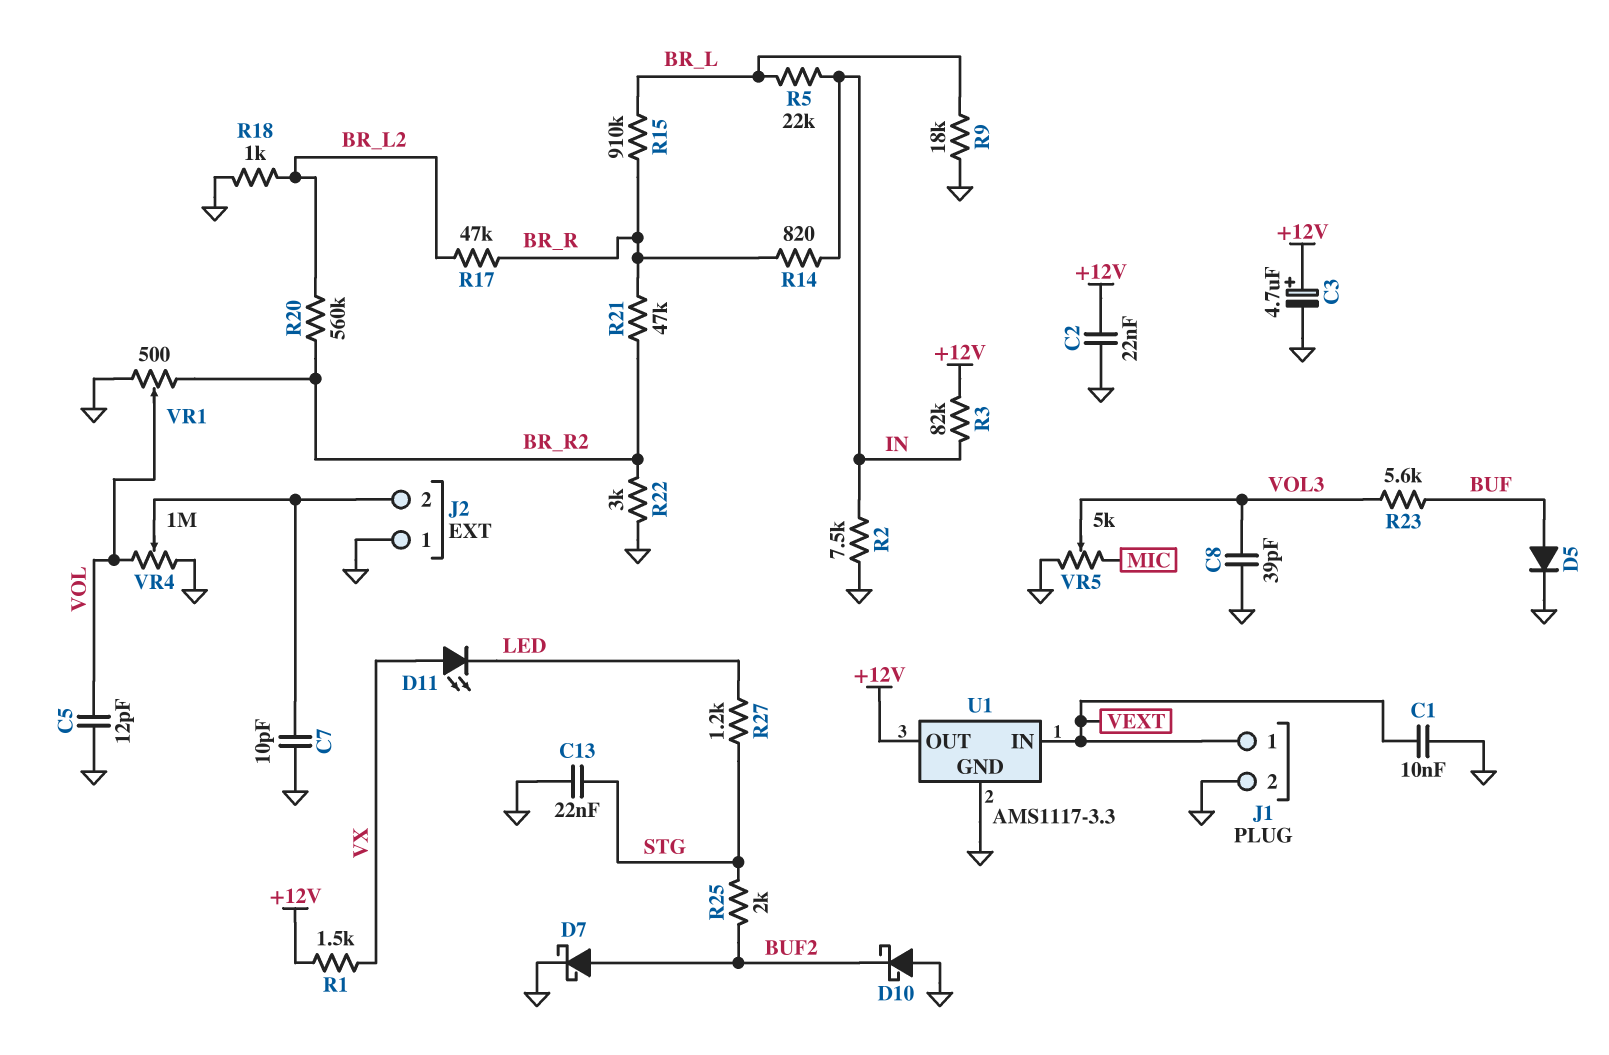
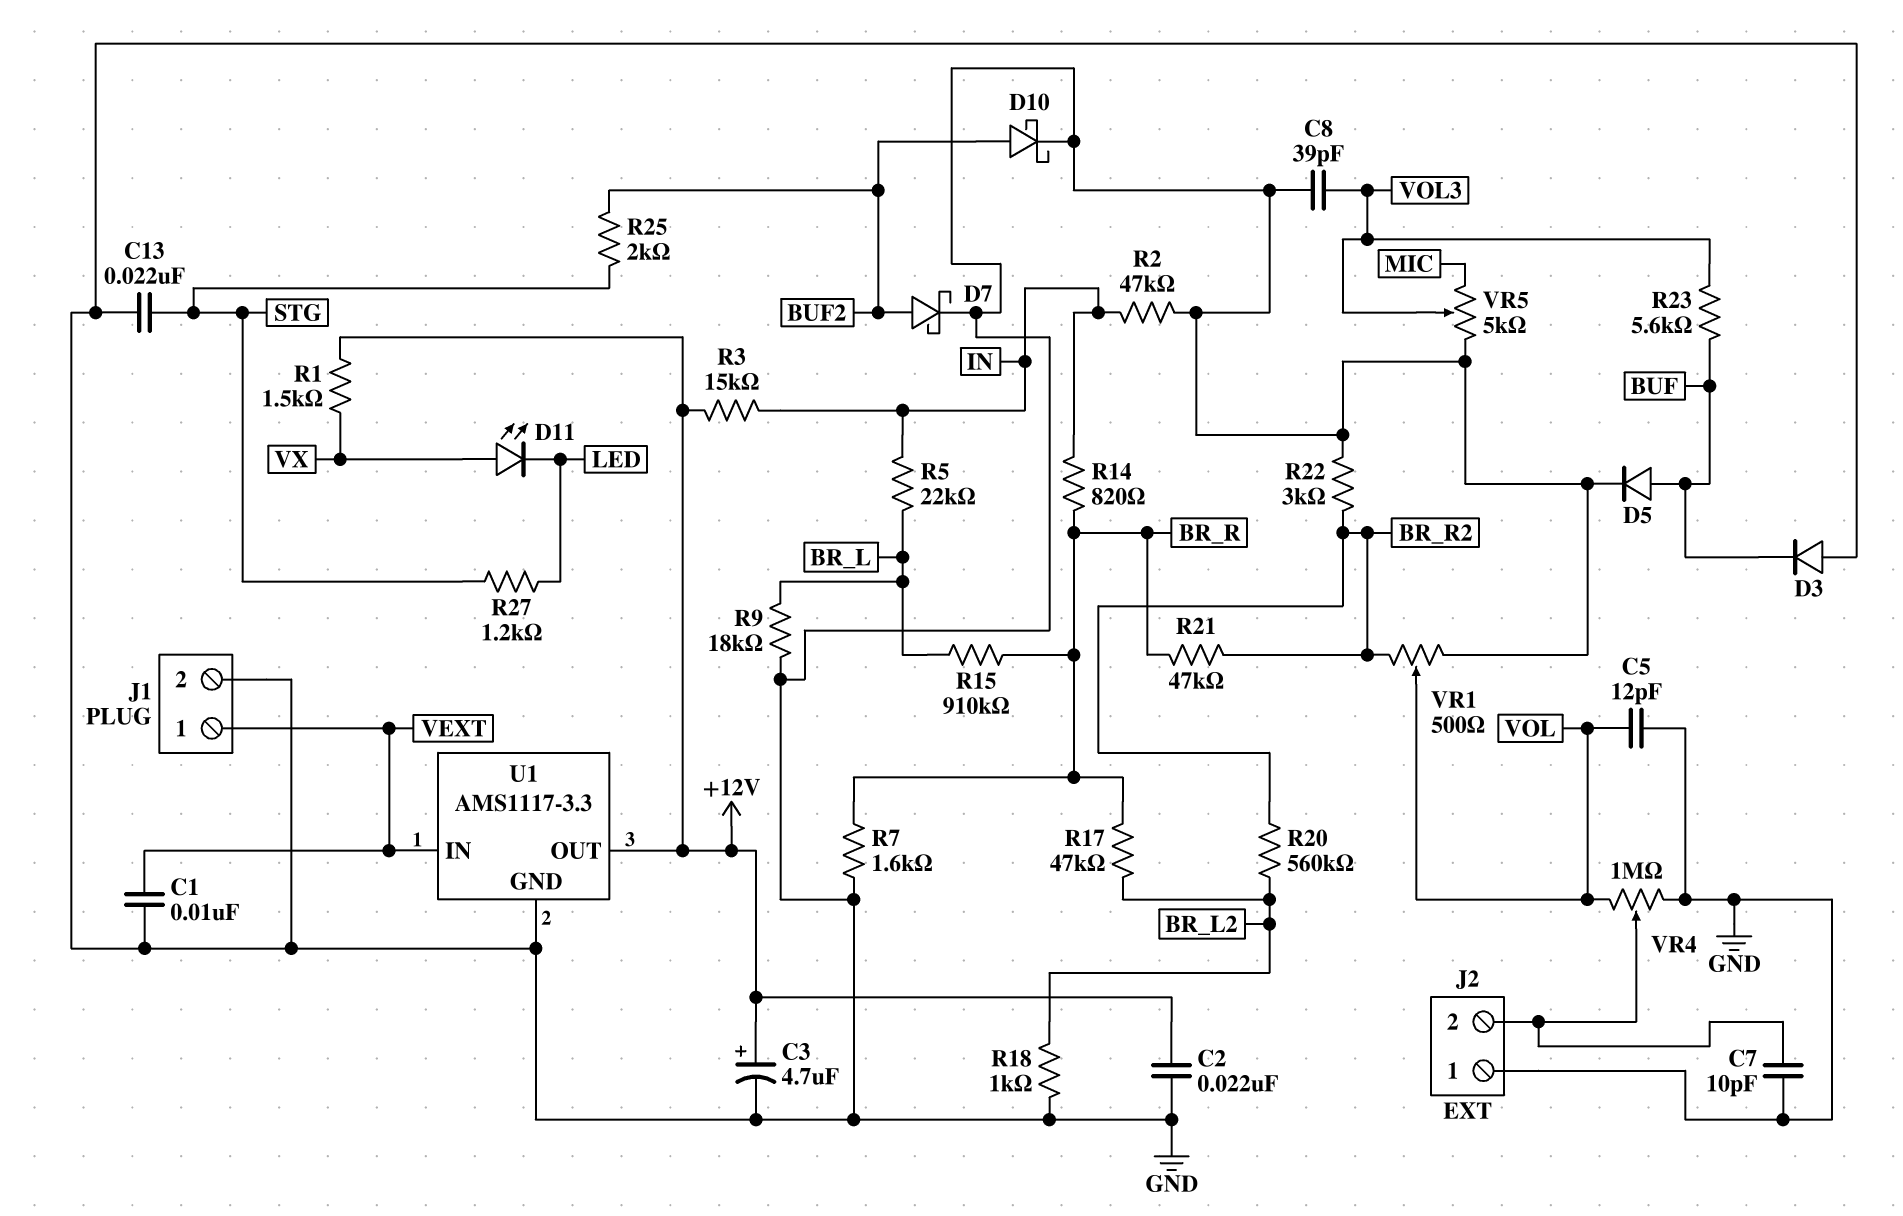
D3: none -> diode (A GND, K BUF)
D10: schottky (A GND, K BUF2) -> schottky (A BUF2, K GND)
R2: 7.5k (GND, IN) -> 47k (GND, IN)
R3: 82k (+12V, IN) -> 15k (+12V, IN)
R7: none -> 1.6k (BR_R, GND)

